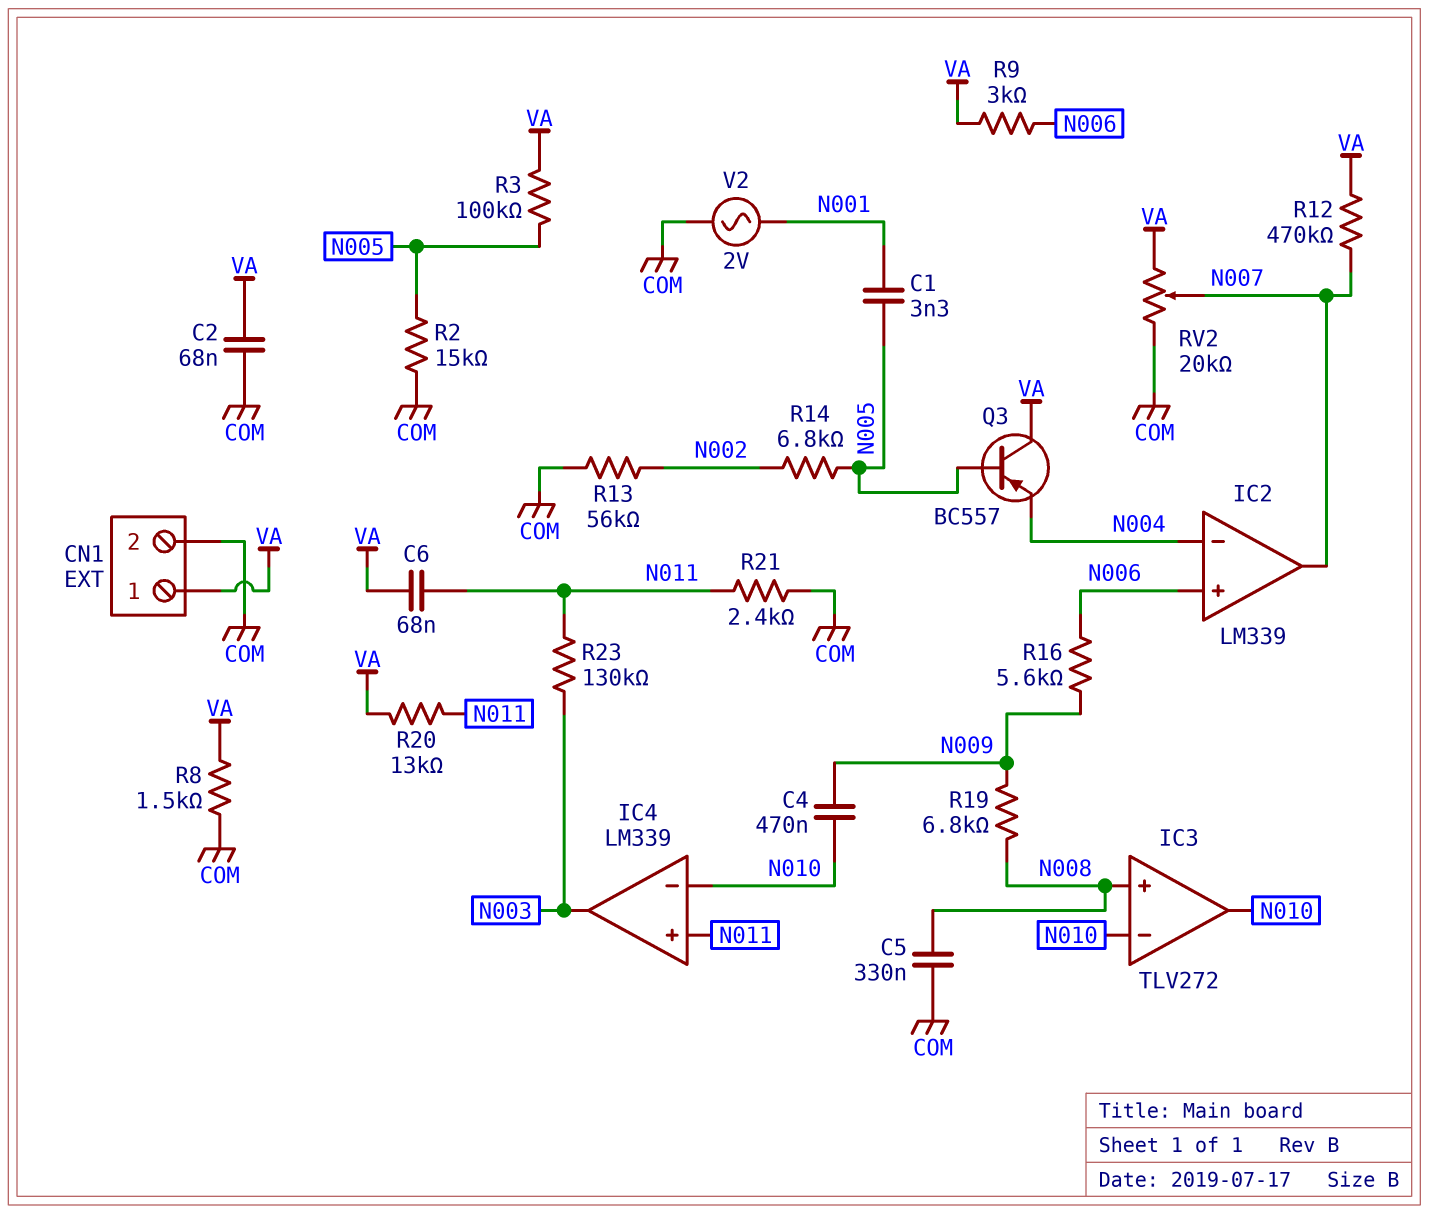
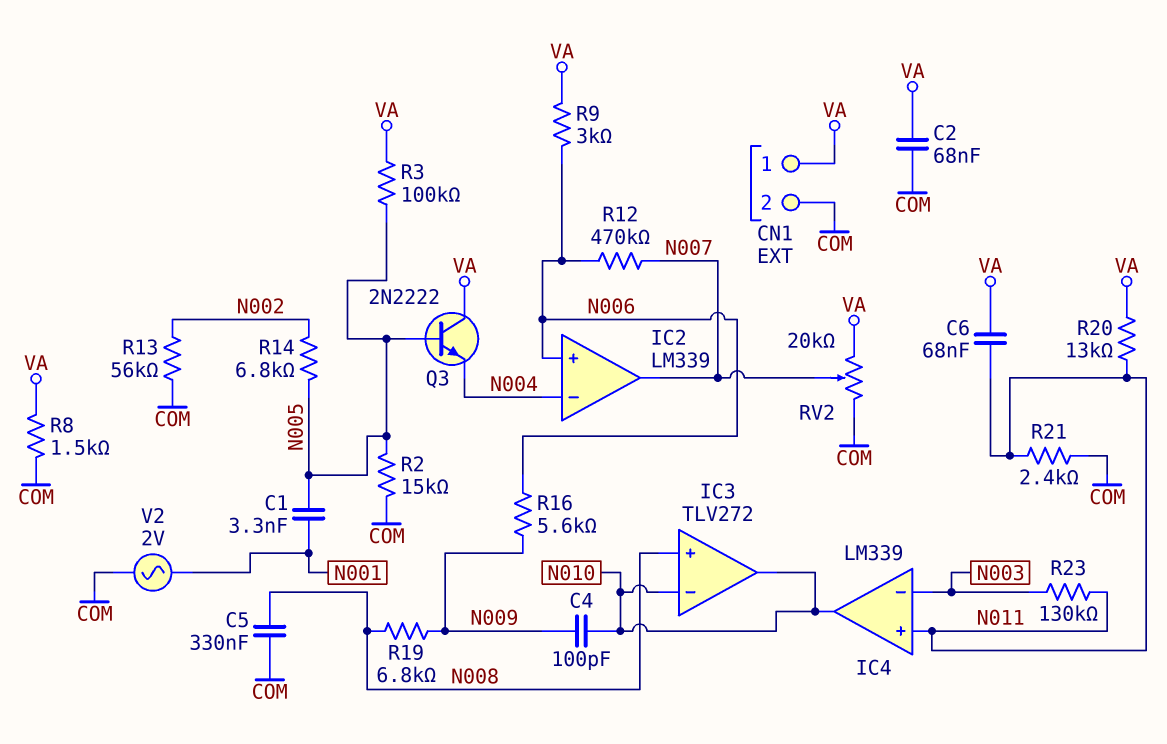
C4: 470nF (N009, N010) -> 100pF (N009, N010)
IC4 pin in-: N010 -> N003
IC4 pin out: N003 -> N010
Q3: PNP BC557 (B N005, C VA, E N004) -> NPN 2N2222 (B N005, C VA, E N004)
R12: 470k (N007, VA) -> 470k (N006, N007)

